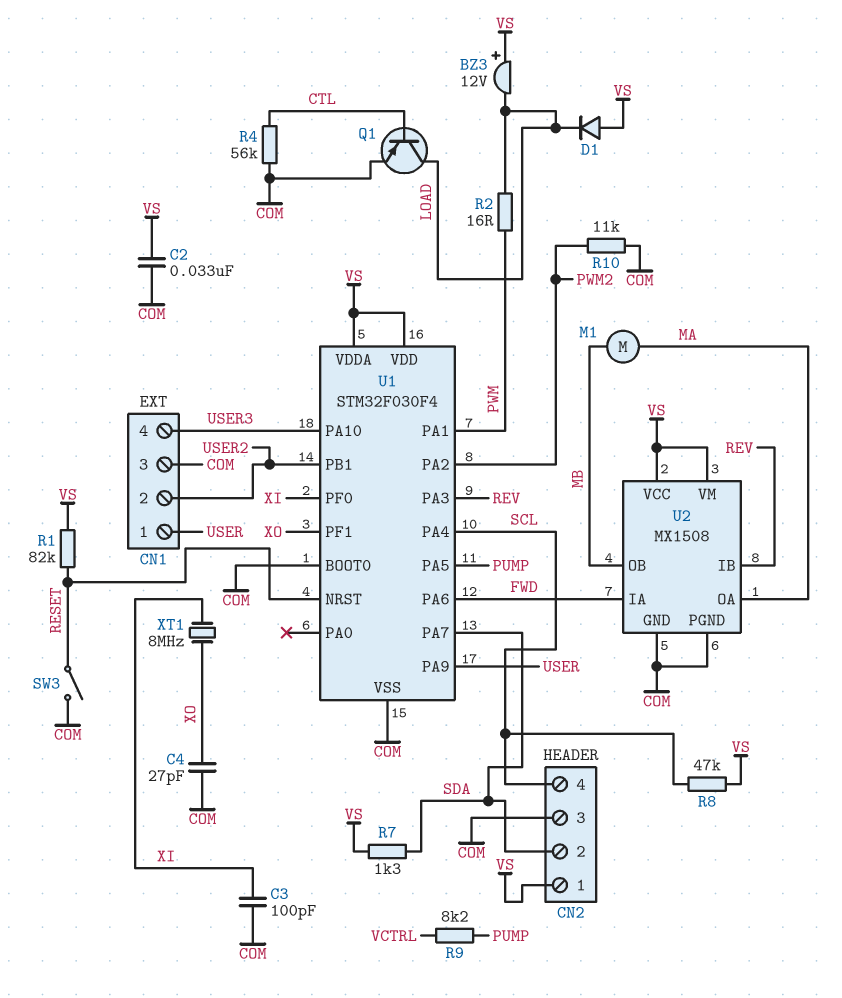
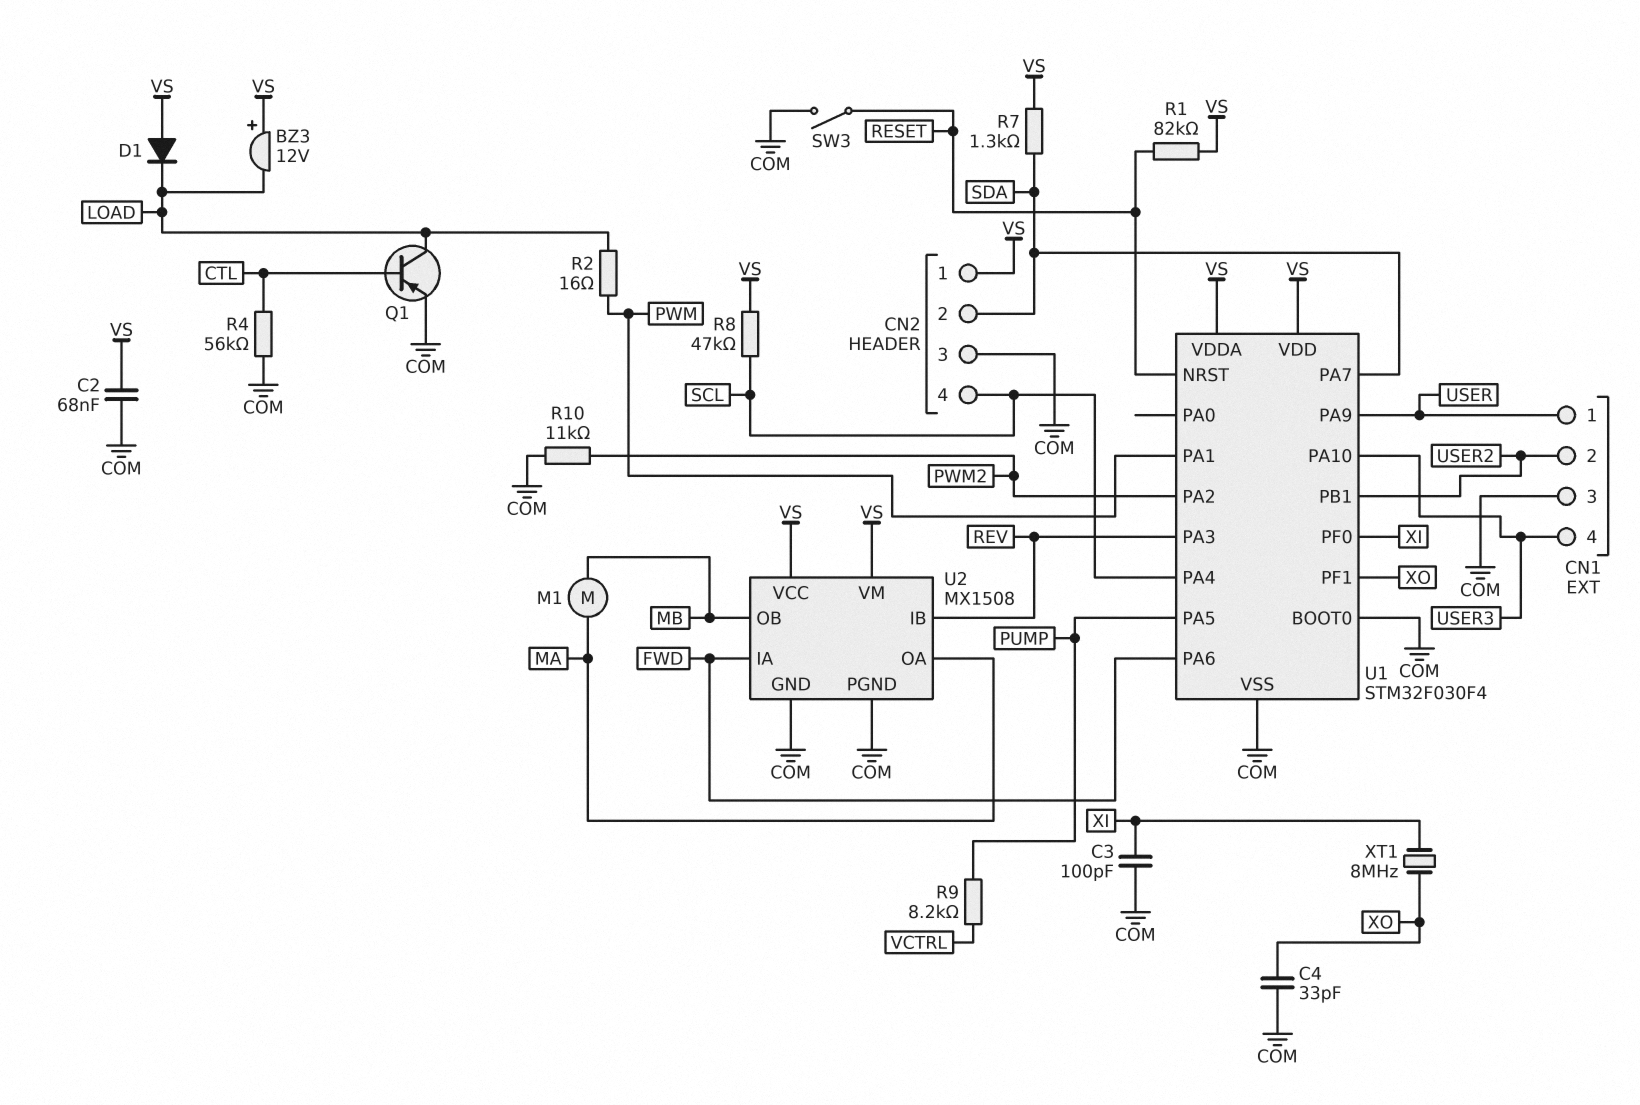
C2: 33nF (COM, VS) -> 68nF (COM, VS)
C4: 27pF (COM, XO) -> 33pF (COM, XO)

